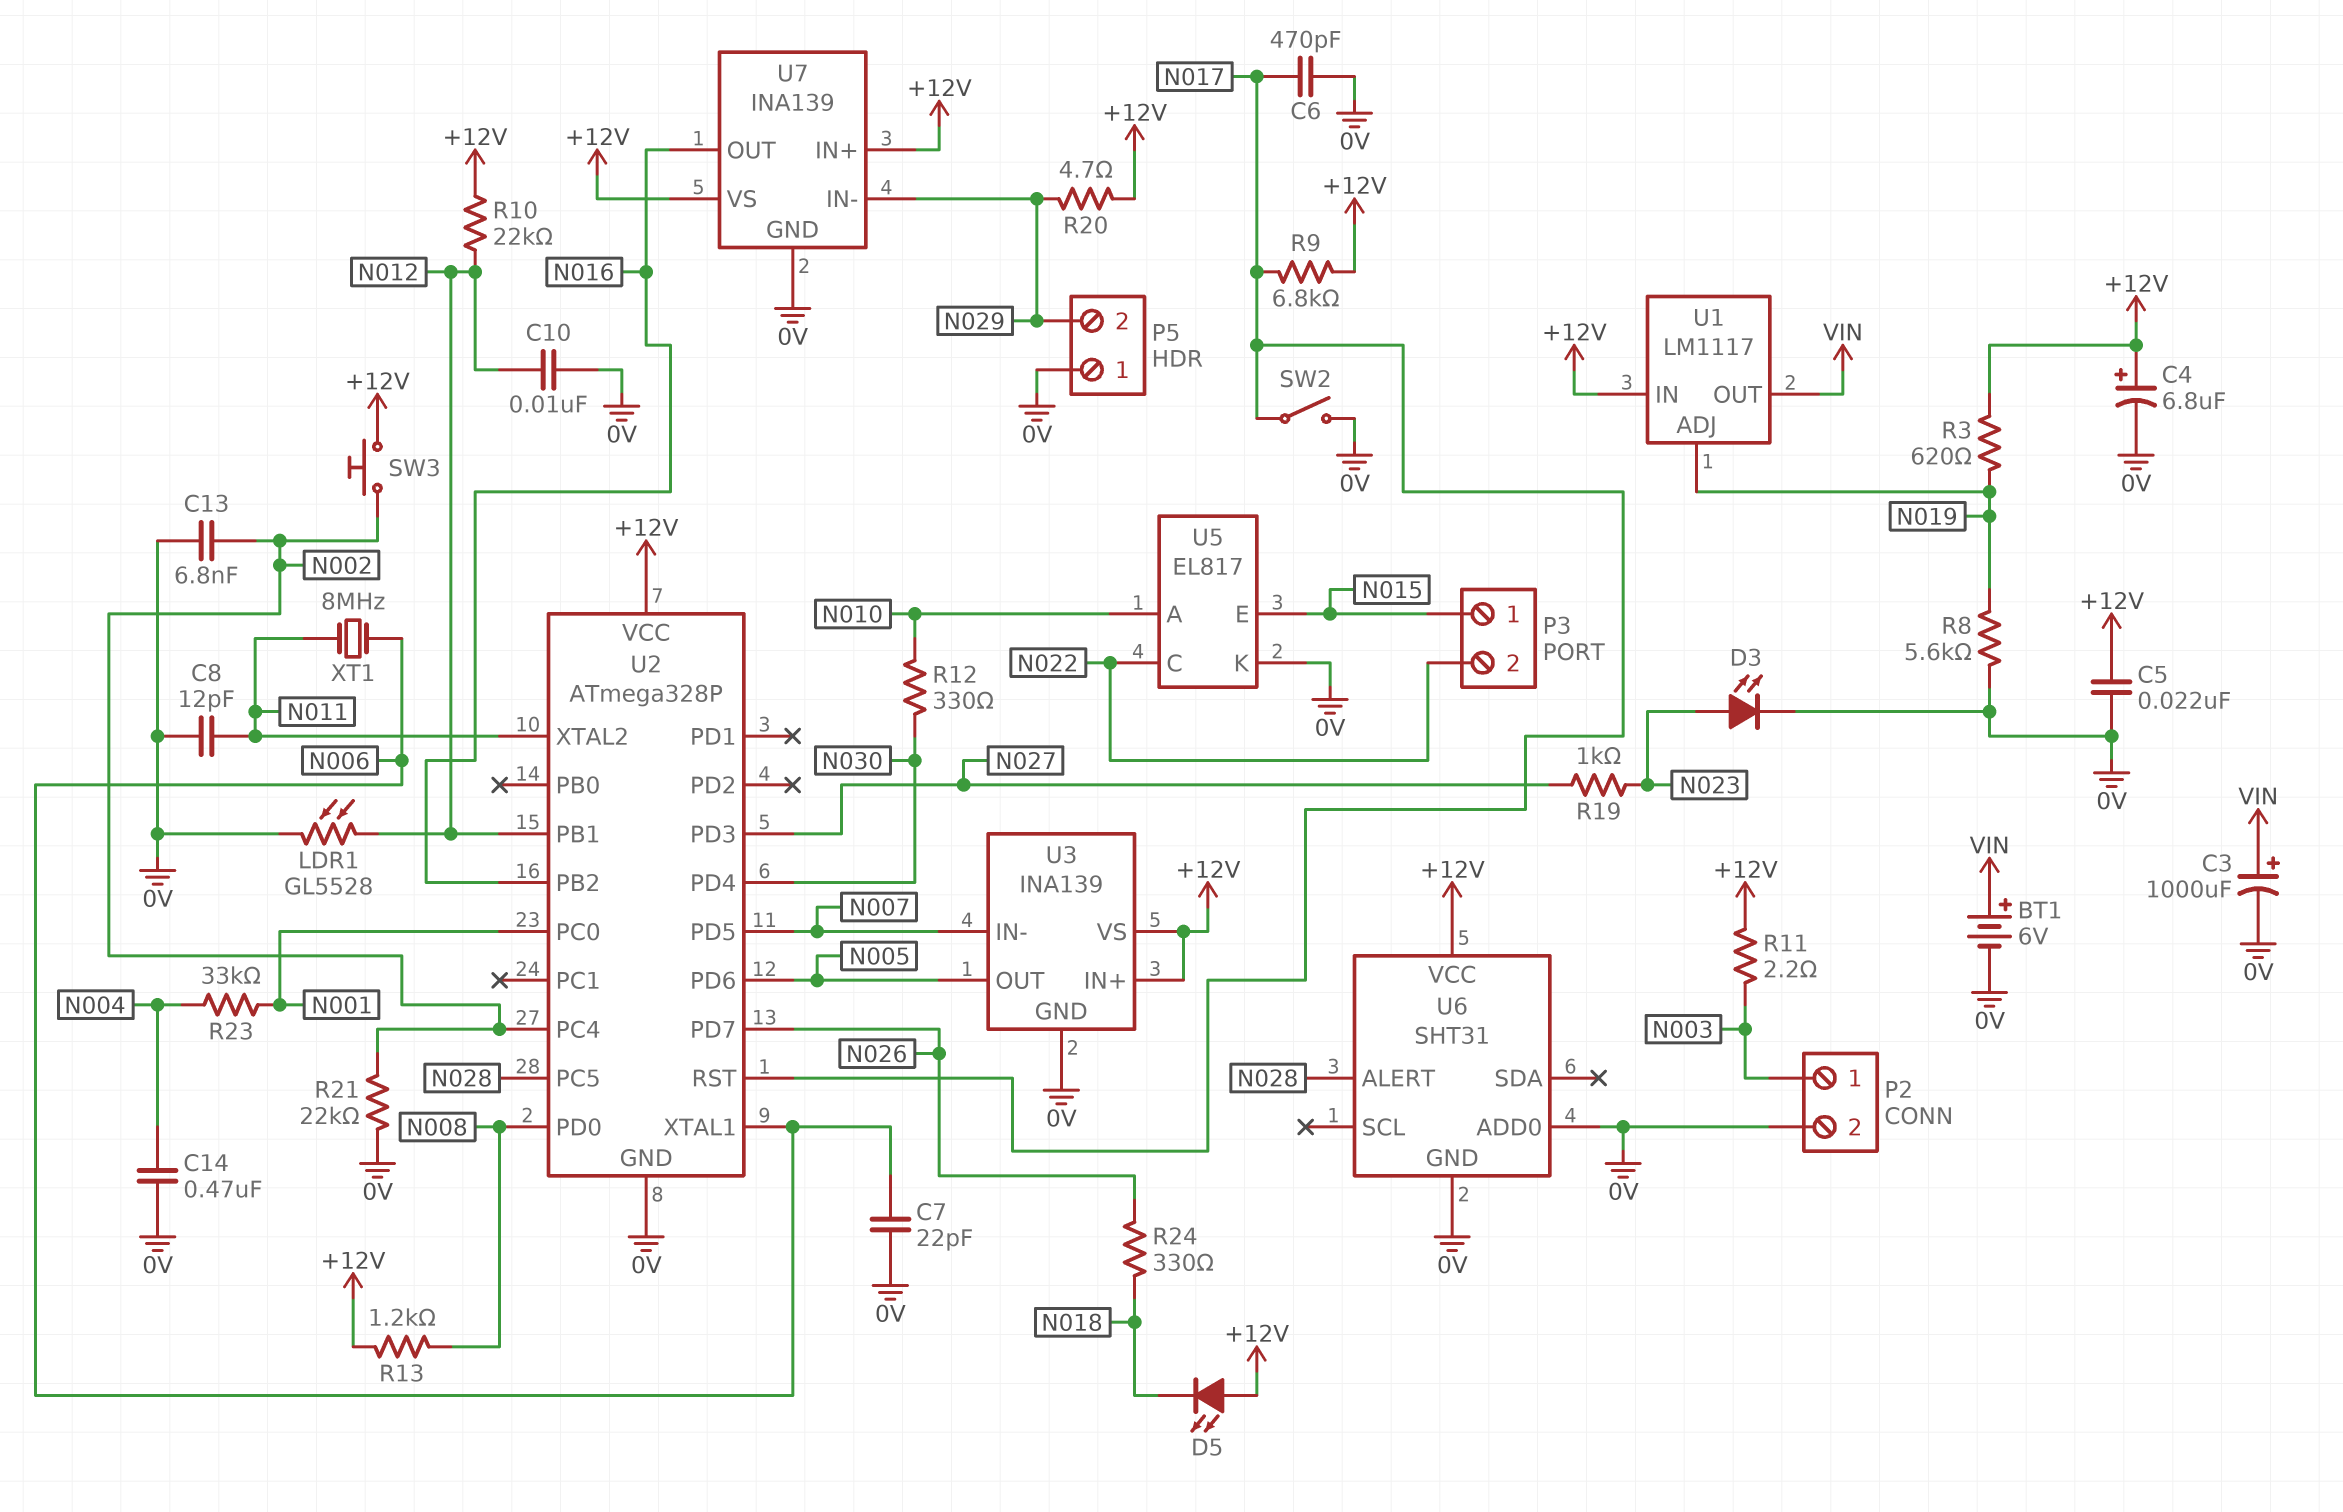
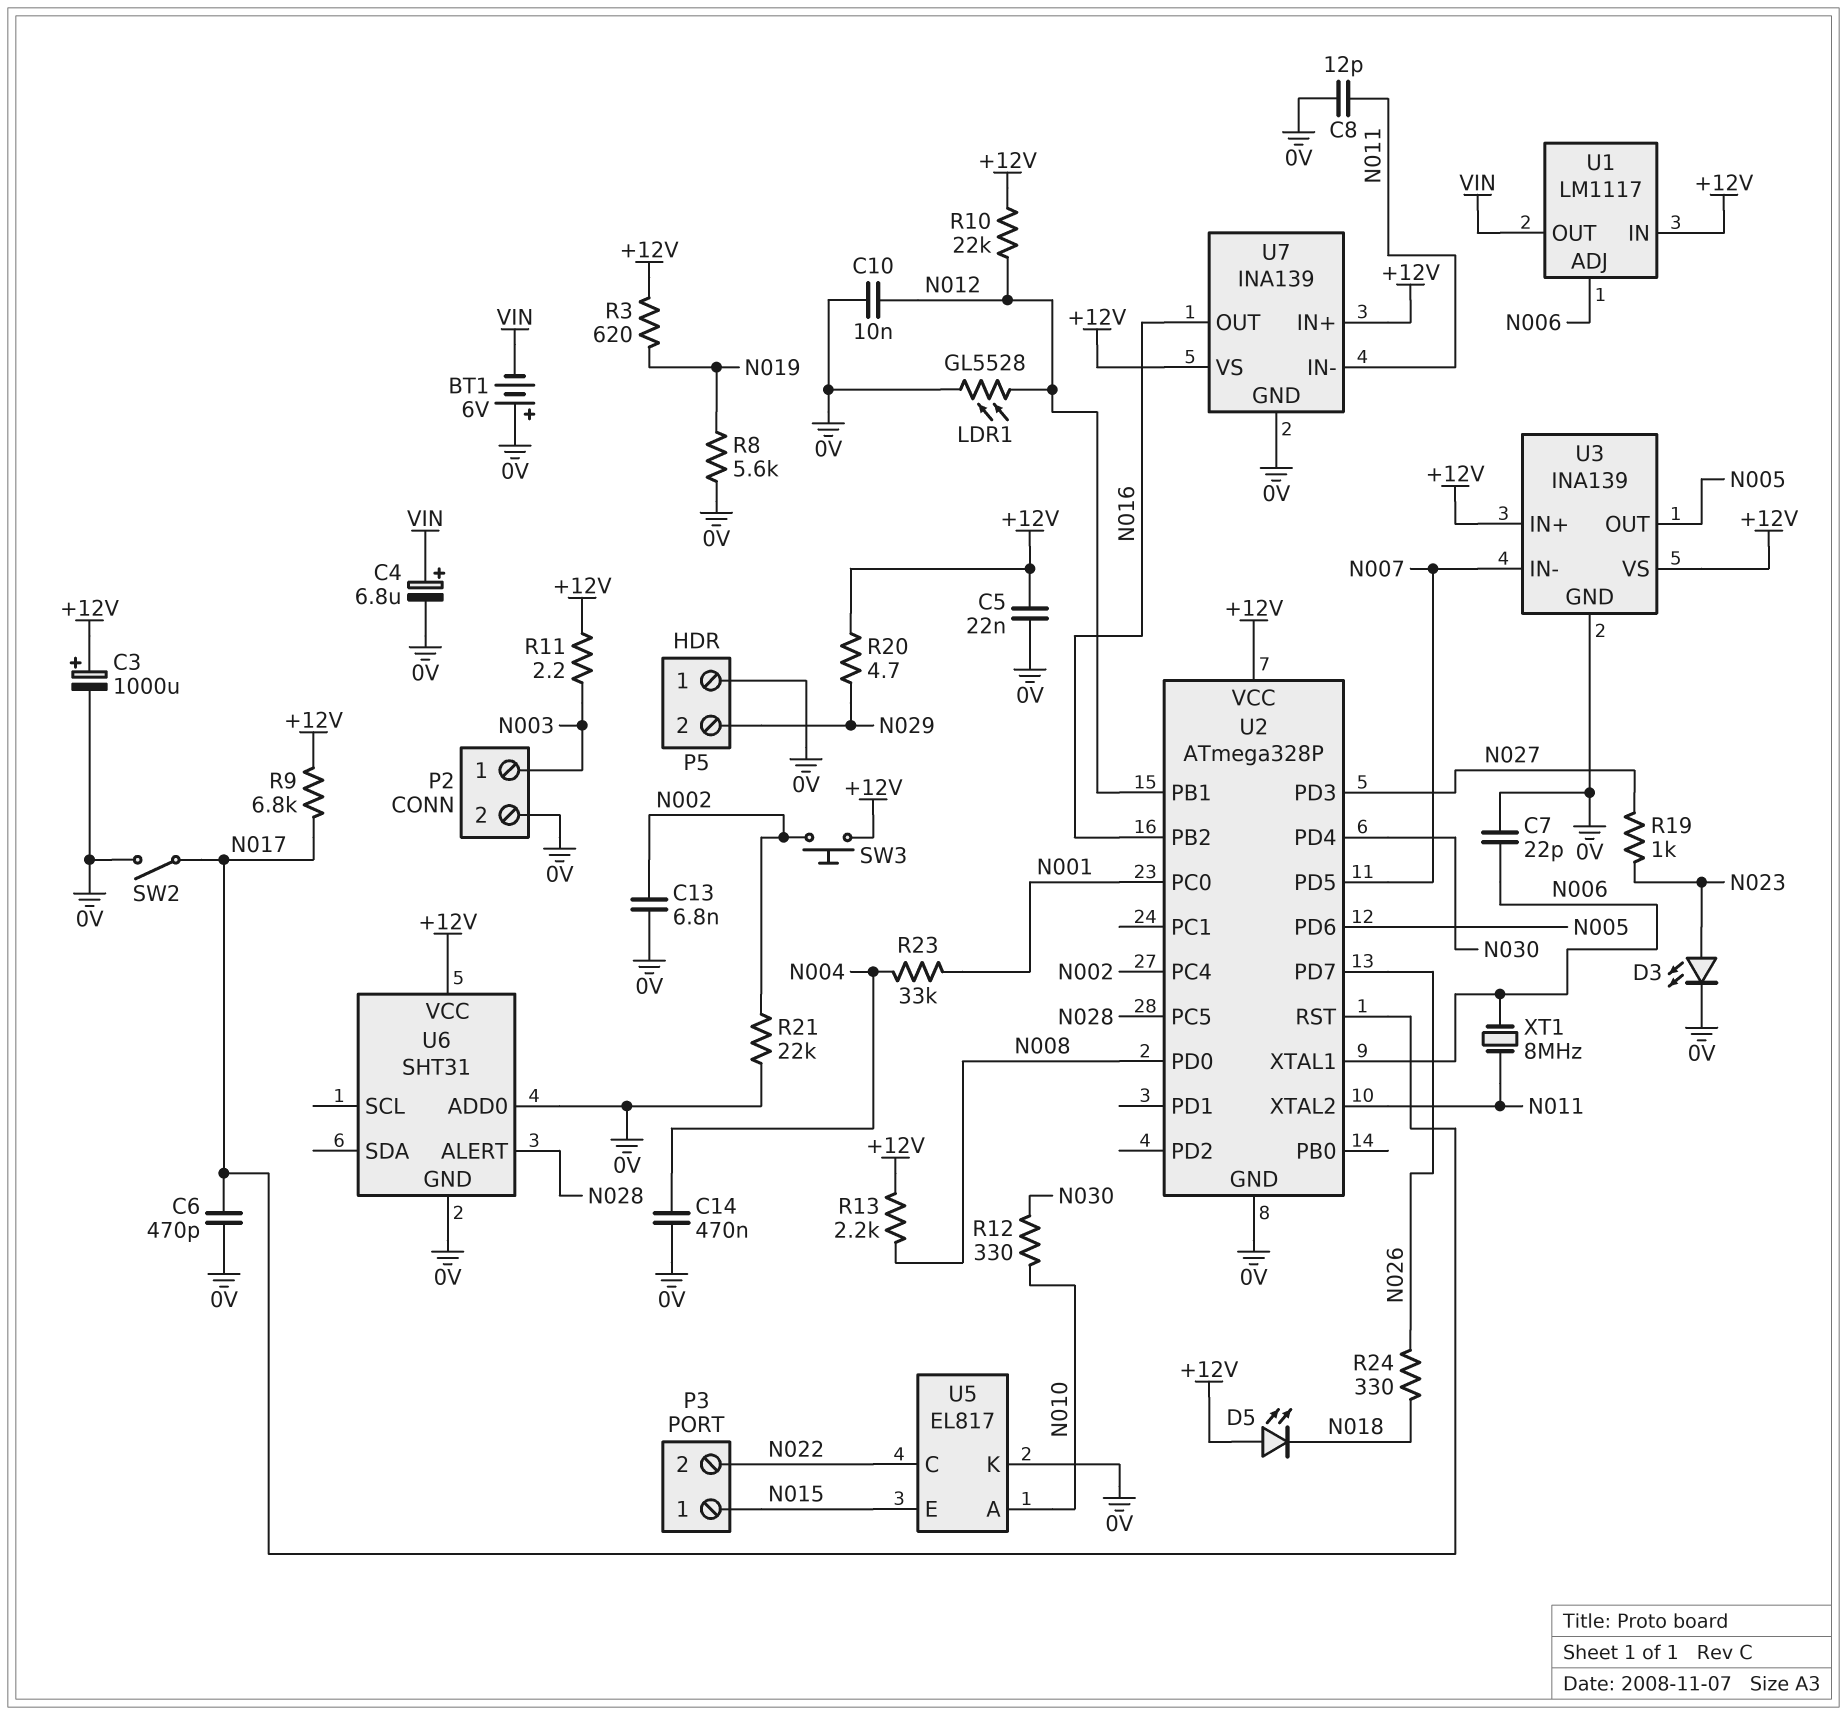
BT1: 6V (plus VIN, minus 0V) -> 6V (plus 0V, minus VIN)
C3: 1000uF (plus VIN, minus 0V) -> 1000uF (plus +12V, minus 0V)
C4: 6.8uF (plus +12V, minus 0V) -> 6.8uF (plus VIN, minus 0V)
R13: 1.2k (+12V, N008) -> 2.2k (+12V, N008)
U1 pin ADJ: N019 -> N006
U7 pin IN-: N029 -> N011

